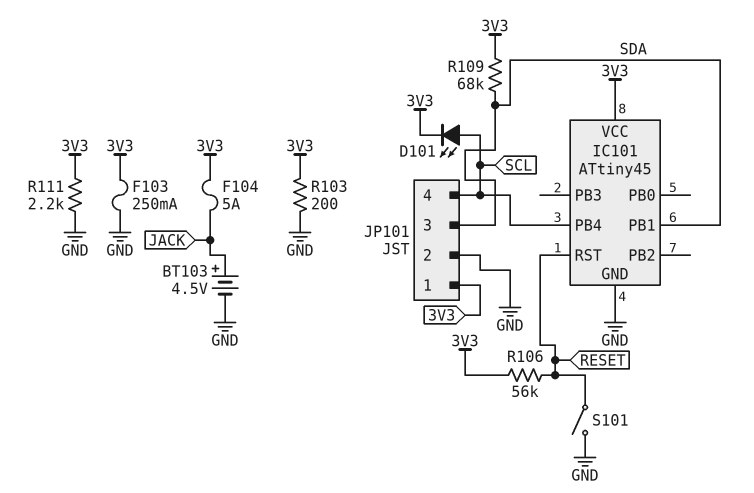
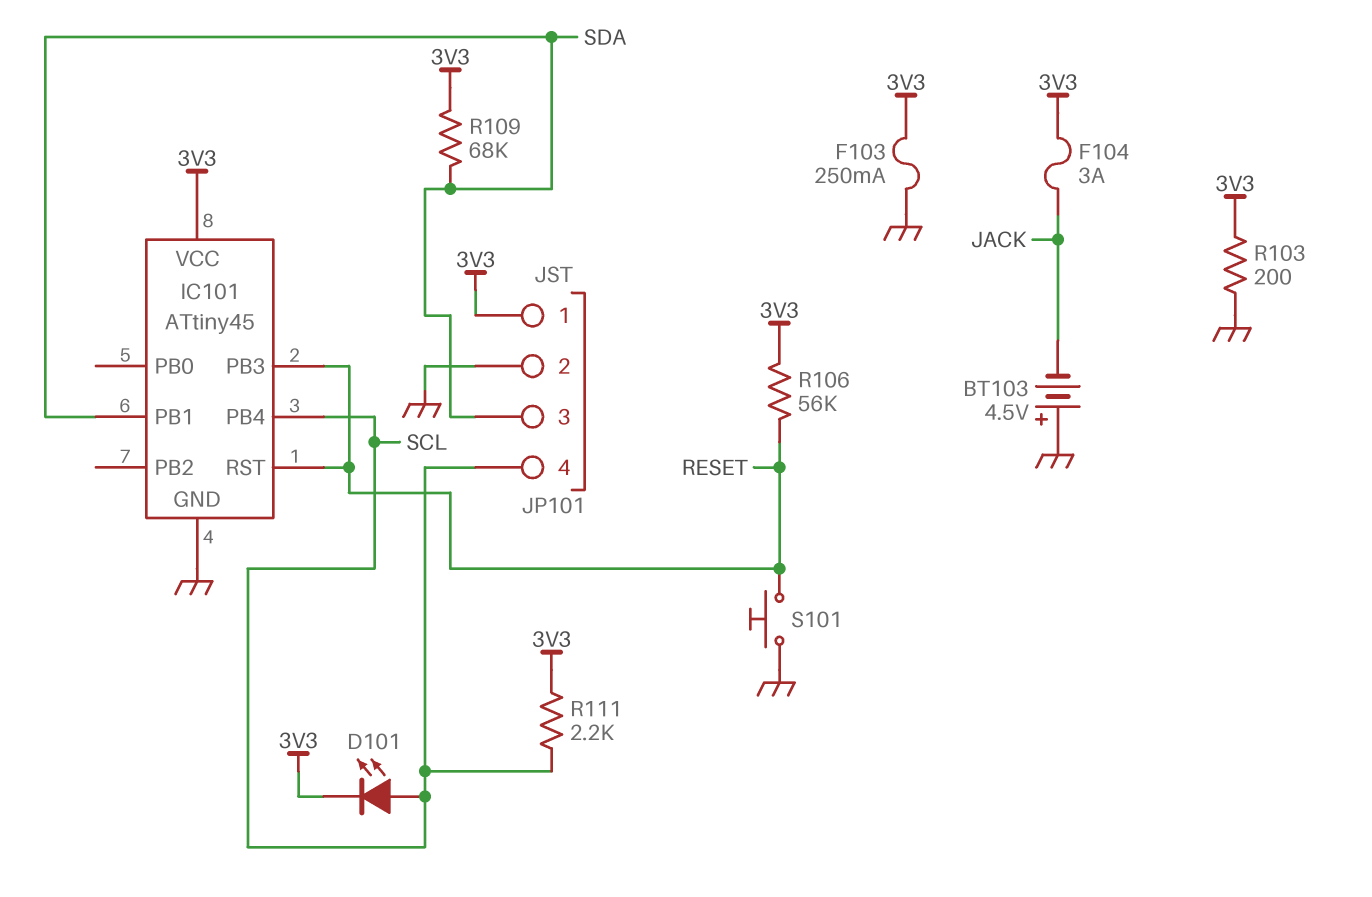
BT103: 4.5V (plus JACK, minus GND) -> 4.5V (plus GND, minus JACK)
F104: 5A (3V3, JACK) -> 3A (3V3, JACK)
IC101 pin PB3: none -> RESET
R111: 2.2k (3V3, GND) -> 2.2k (3V3, SCL)
S101: switch (GND, RESET) -> button (GND, RESET)

